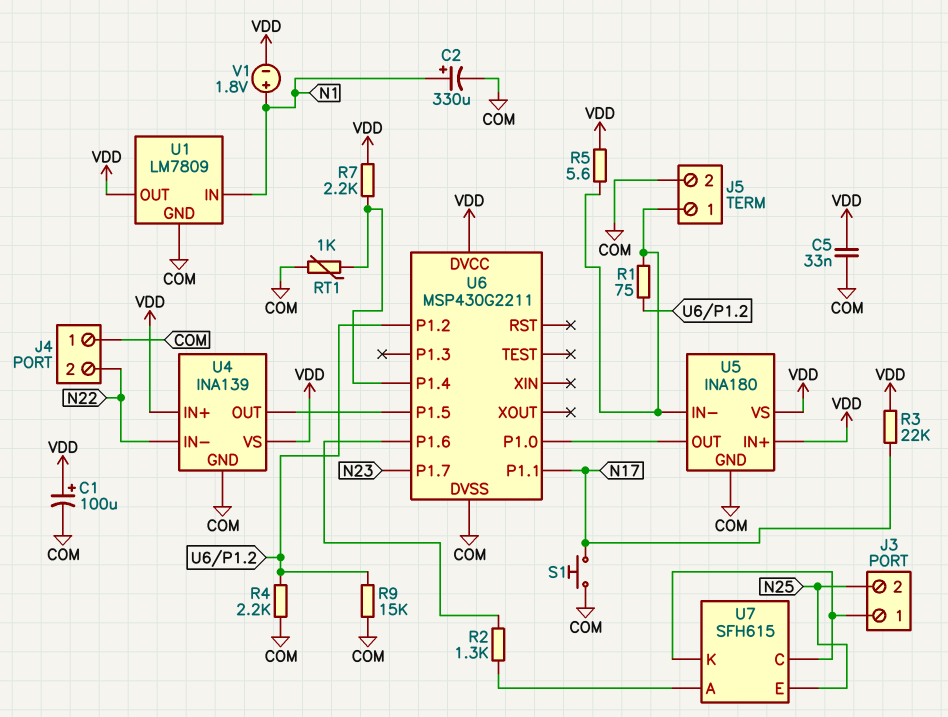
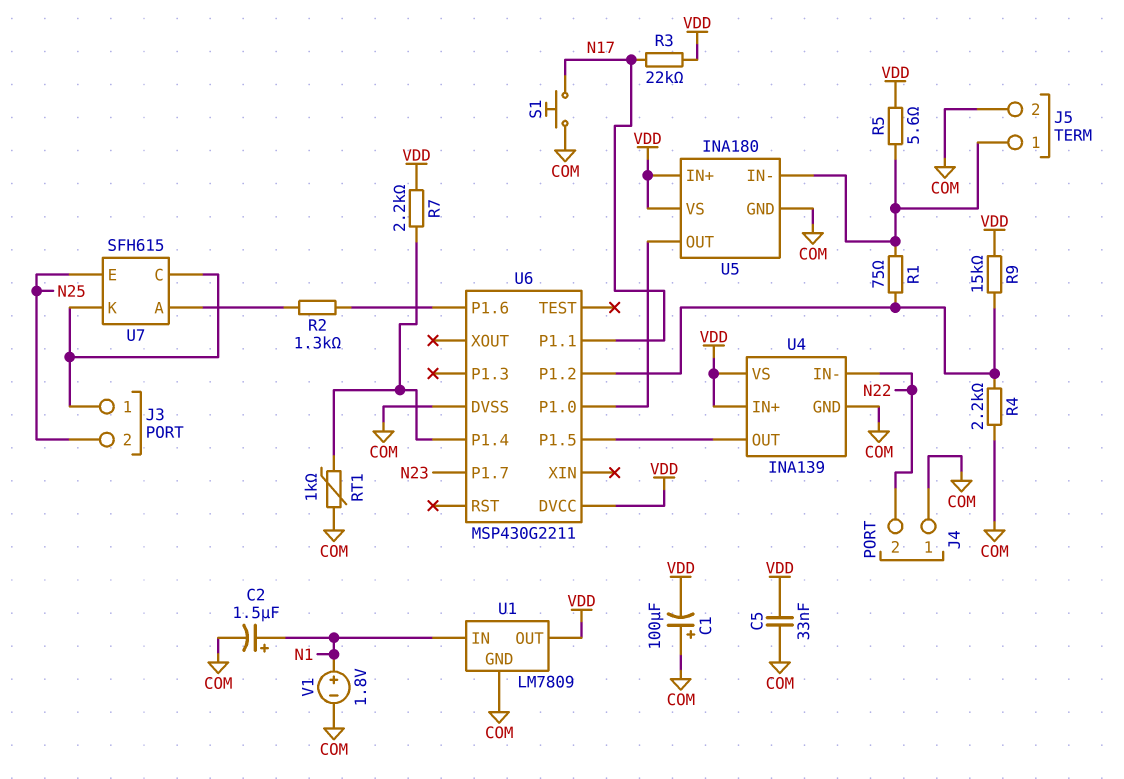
C1: 100uF (plus VDD, minus COM) -> 100uF (plus COM, minus VDD)
C2: 330uF (plus N1, minus COM) -> 1.5uF (plus N1, minus COM)
R9: 15k (COM, U6/P1.2) -> 15k (U6/P1.2, VDD)
V1: 1.8V (plus N1, minus VDD) -> 1.8V (plus N1, minus COM)

